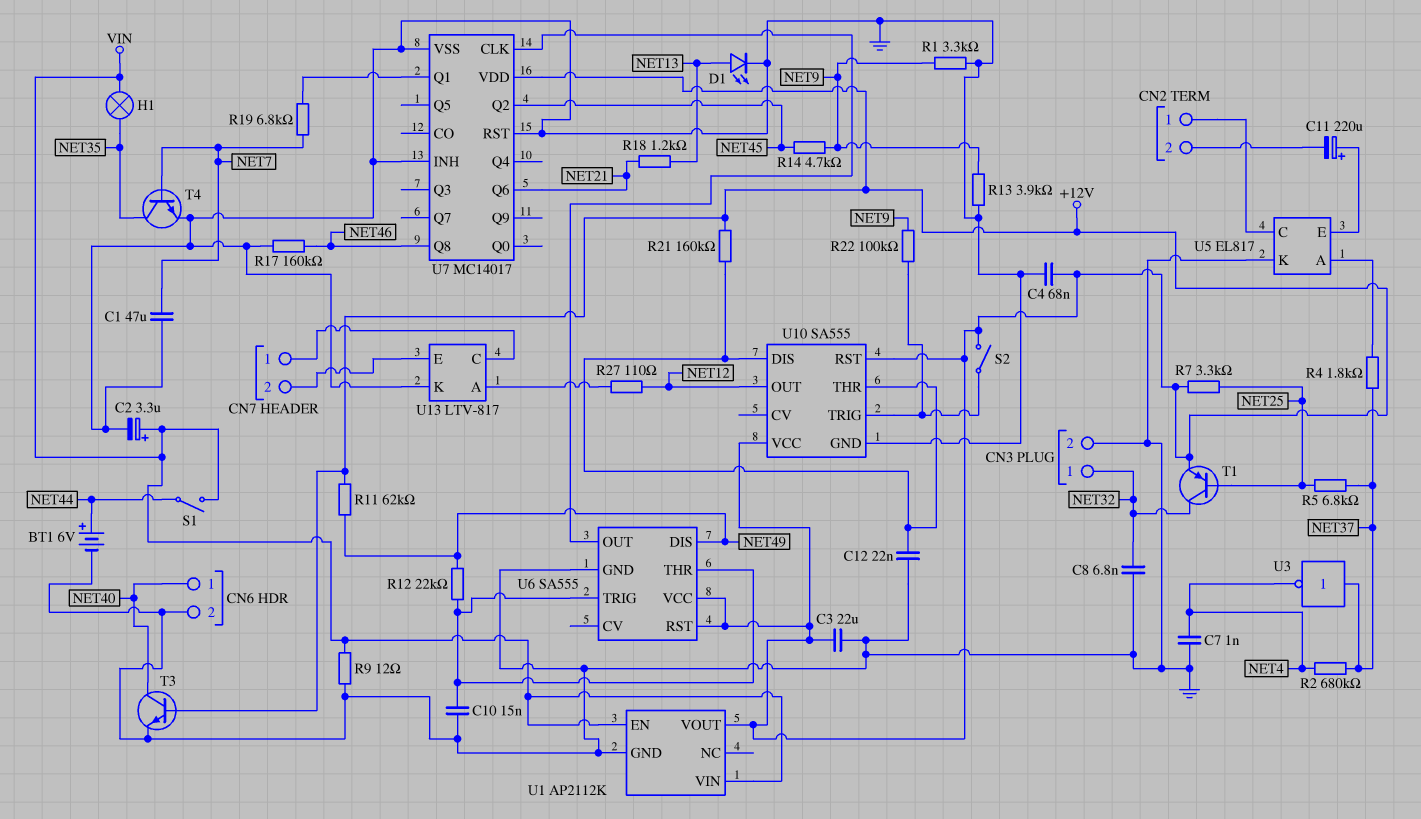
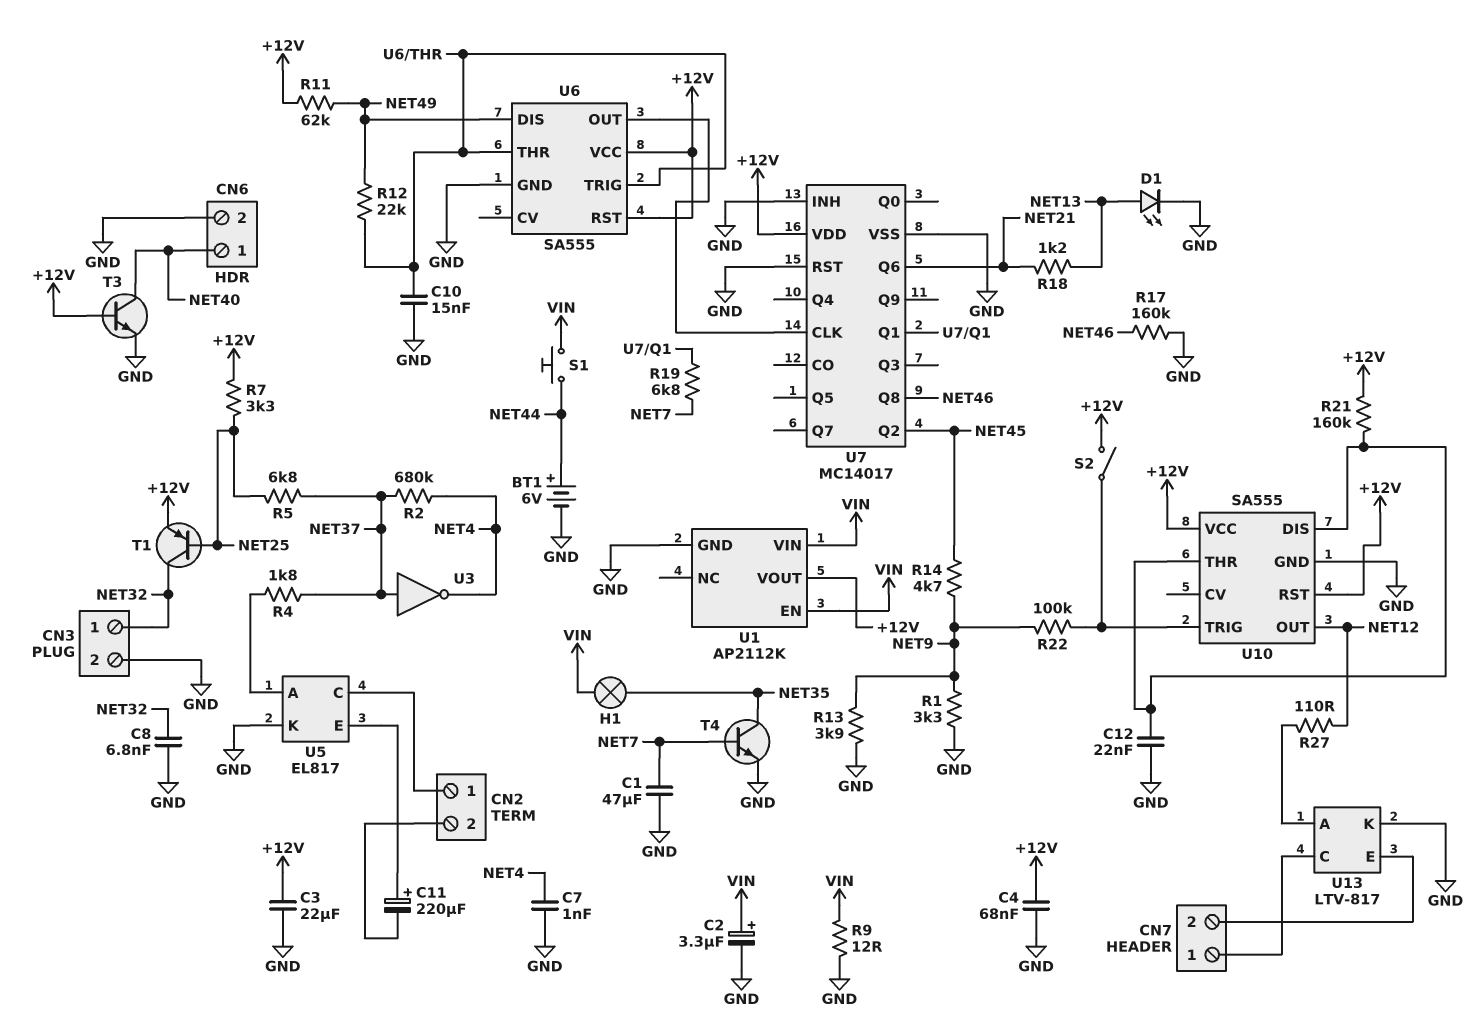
S1: switch (NET44, VIN) -> button (NET44, VIN)

